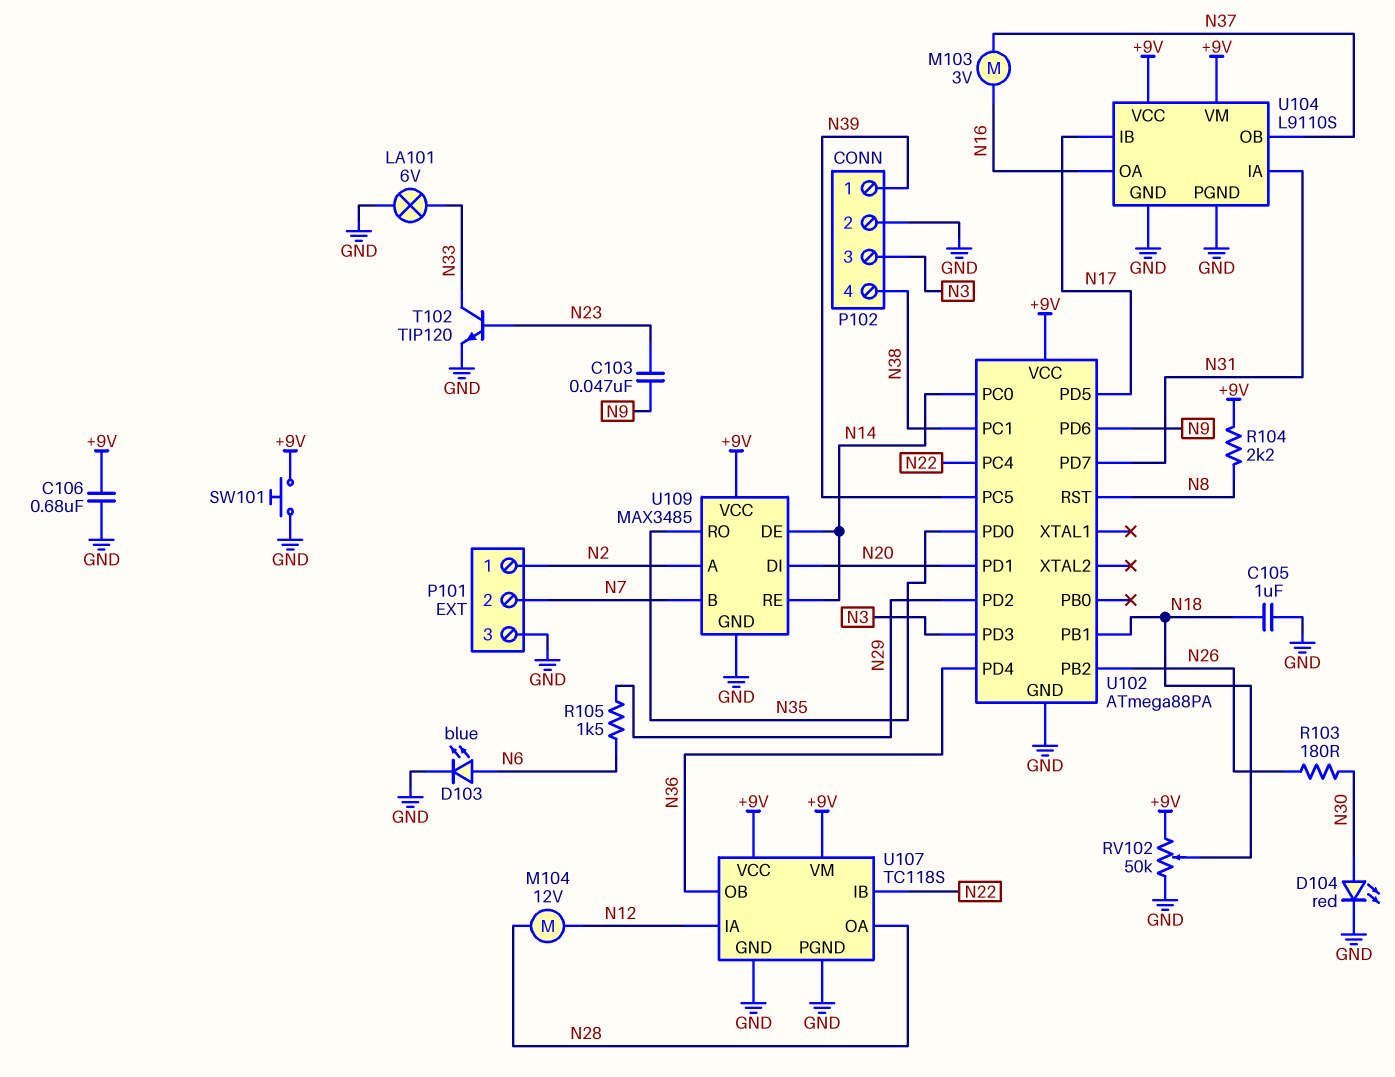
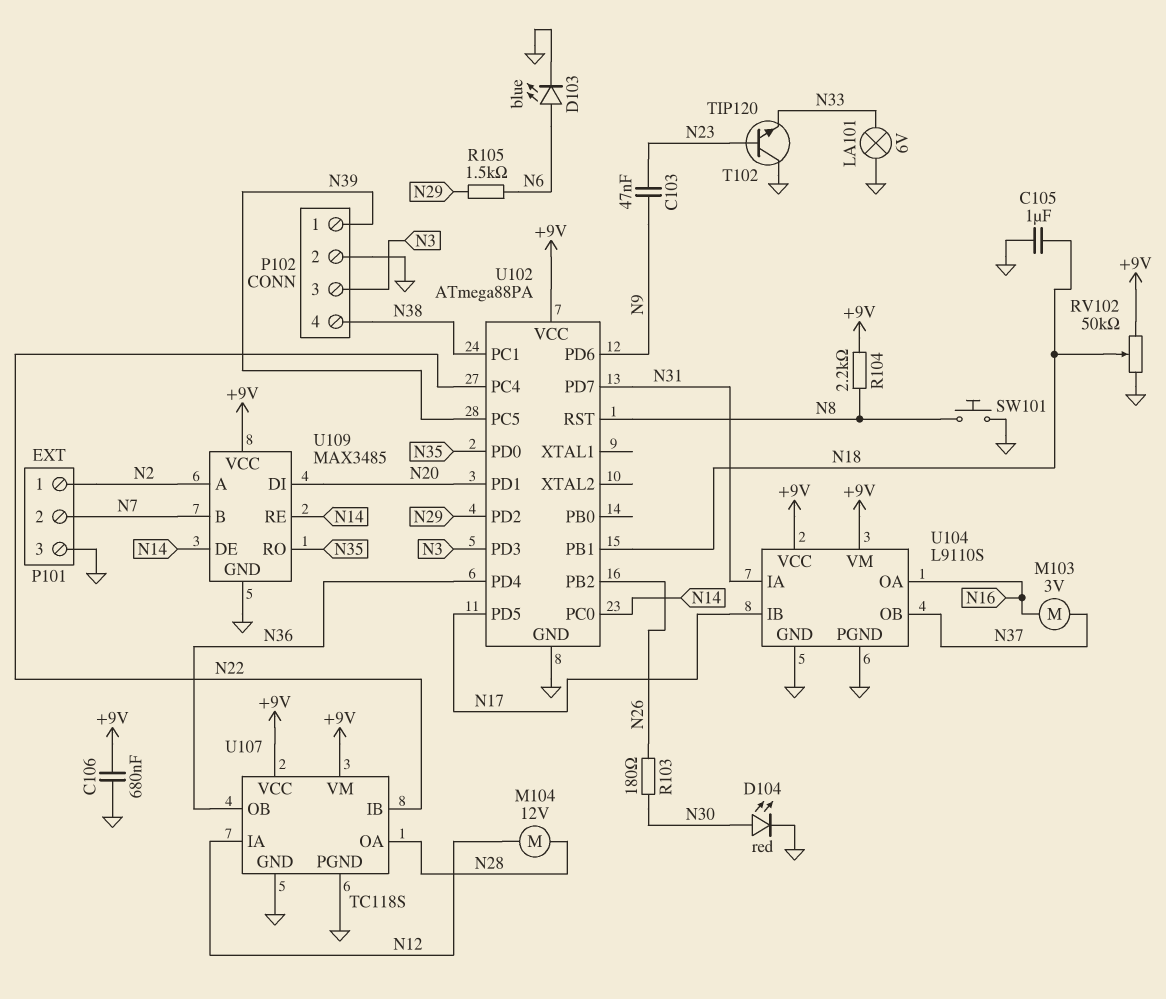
SW101: button (+9V, GND) -> button (GND, N8)
T102: NPN TIP120 (B N23, C N33, E GND) -> NPN TIP120 (B N23, C GND, E N33)

